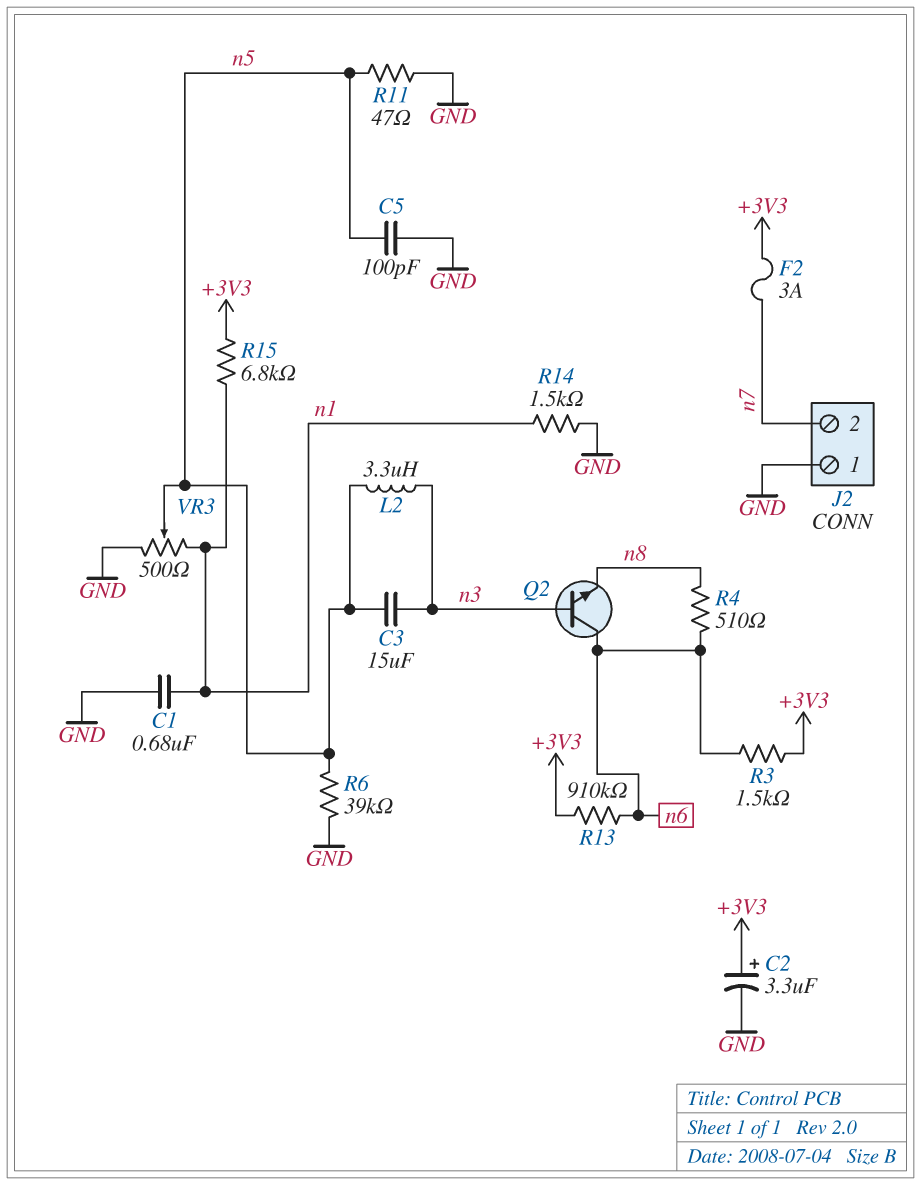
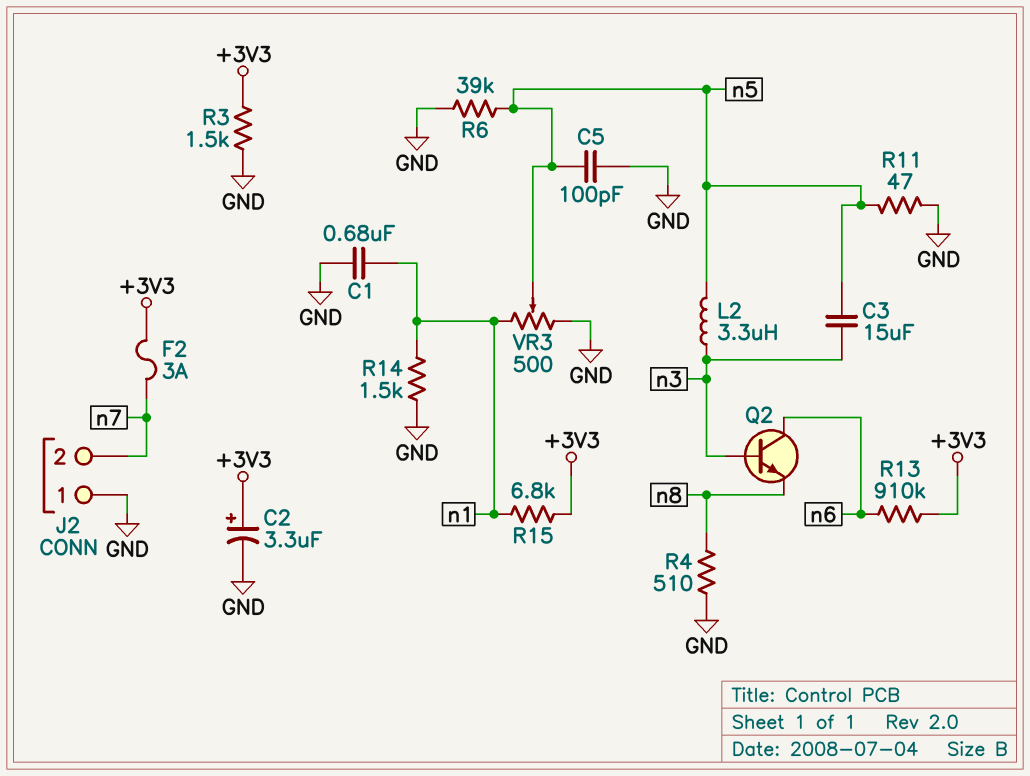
R3: 1.5k (+3V3, n6) -> 1.5k (+3V3, GND)
R4: 510 (n6, n8) -> 510 (GND, n8)

